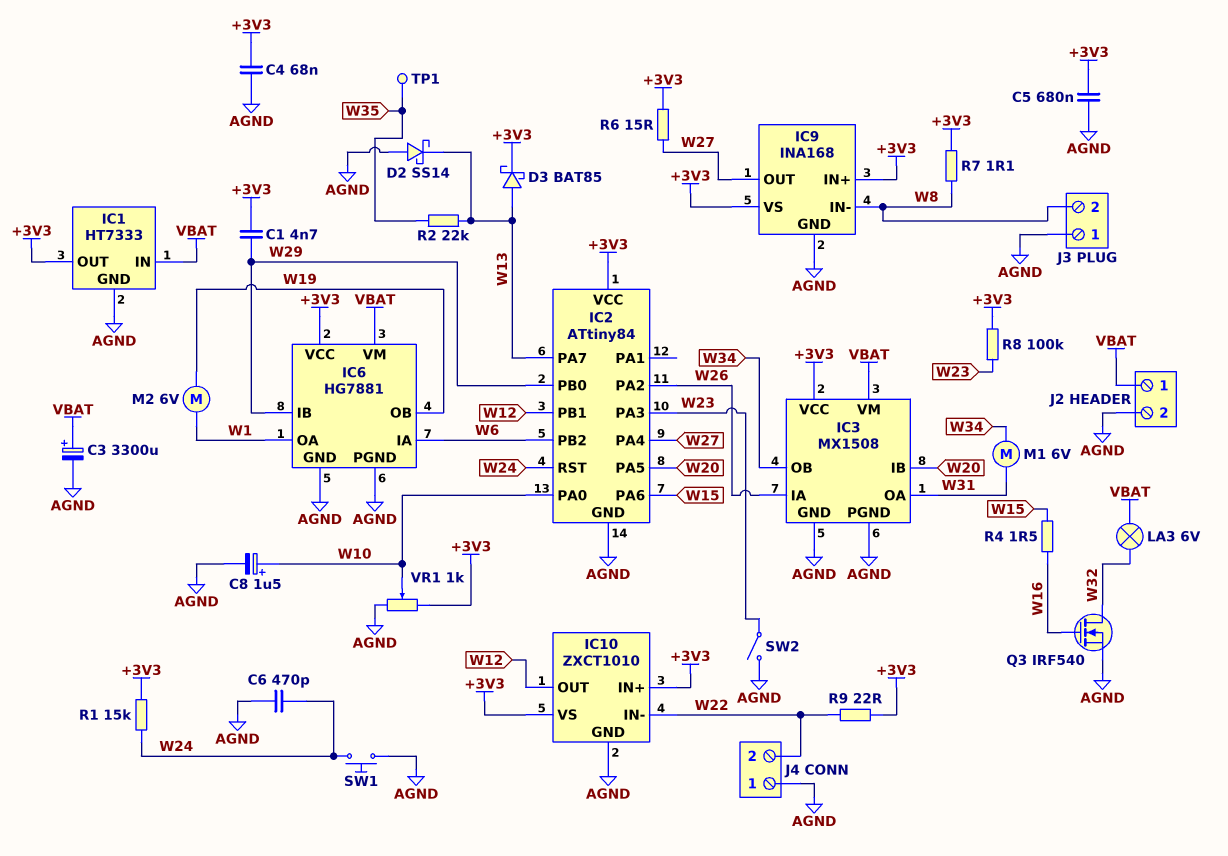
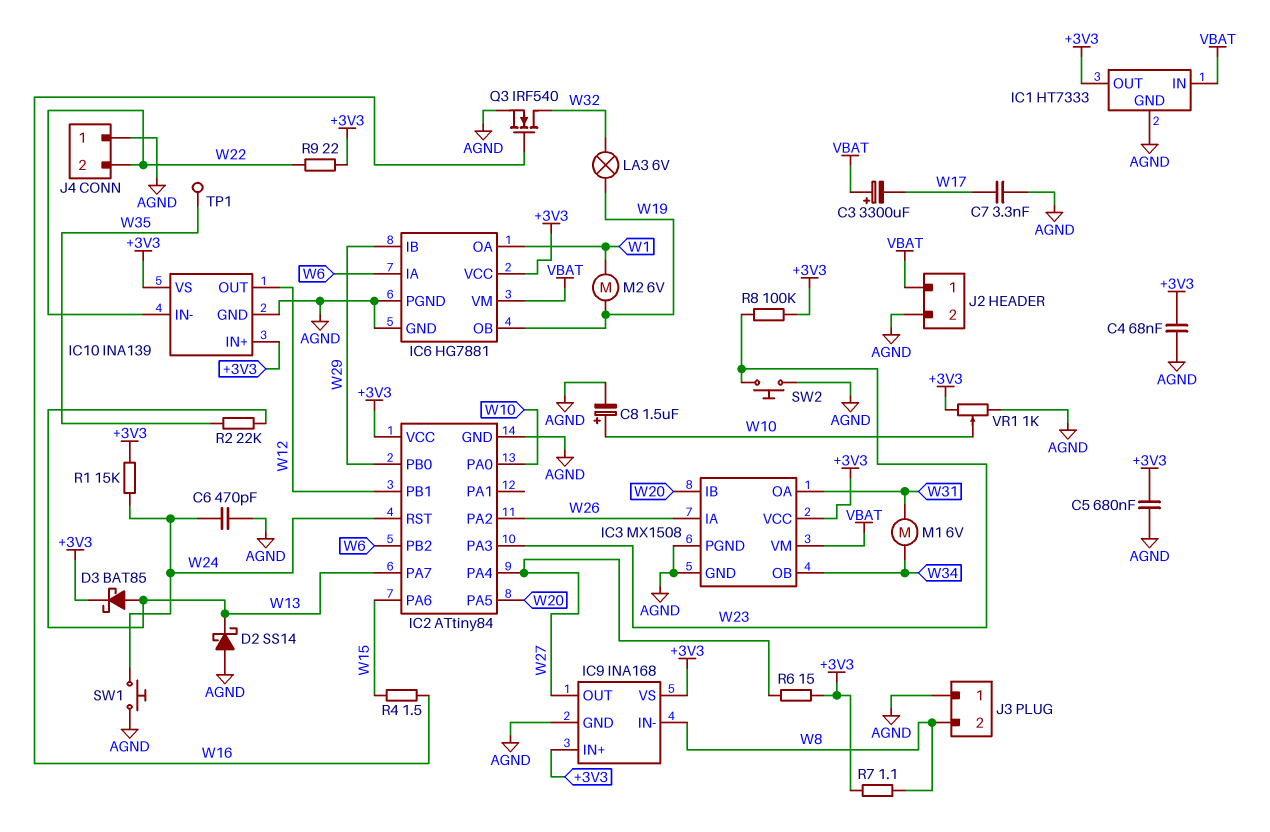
C1: 4.7nF (+3V3, W29) -> none
C3: 3300uF (plus VBAT, minus AGND) -> 3300uF (plus VBAT, minus W17)
C7: none -> 3.3nF (AGND, W17)
IC10: ZXCT1010 -> INA139
LA3: lamp 6V (VBAT, W32) -> lamp 6V (W19, W32)
SW2: switch (AGND, W23) -> button (AGND, W23)

